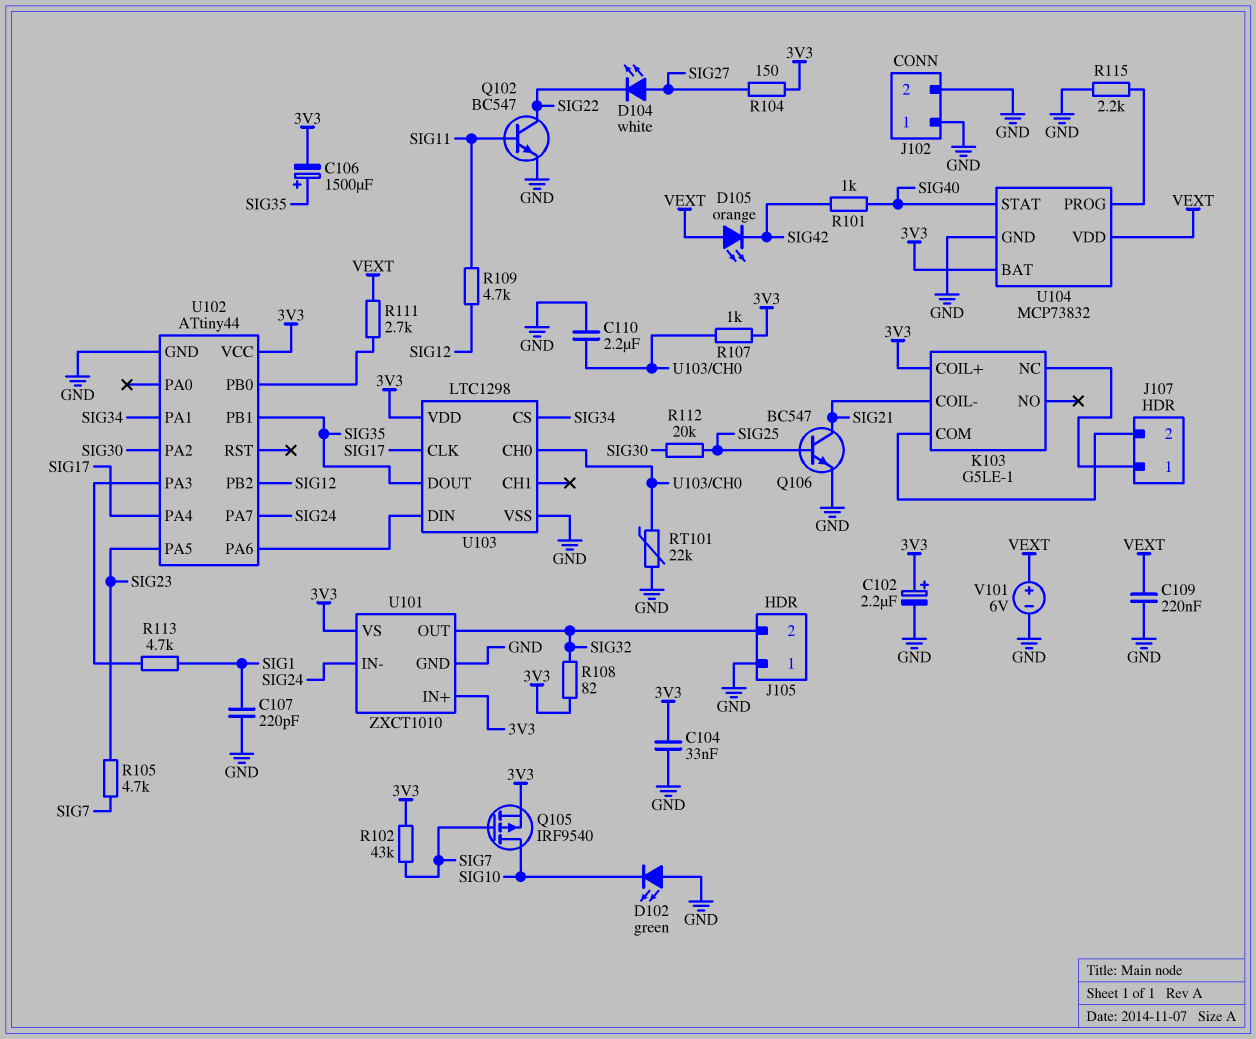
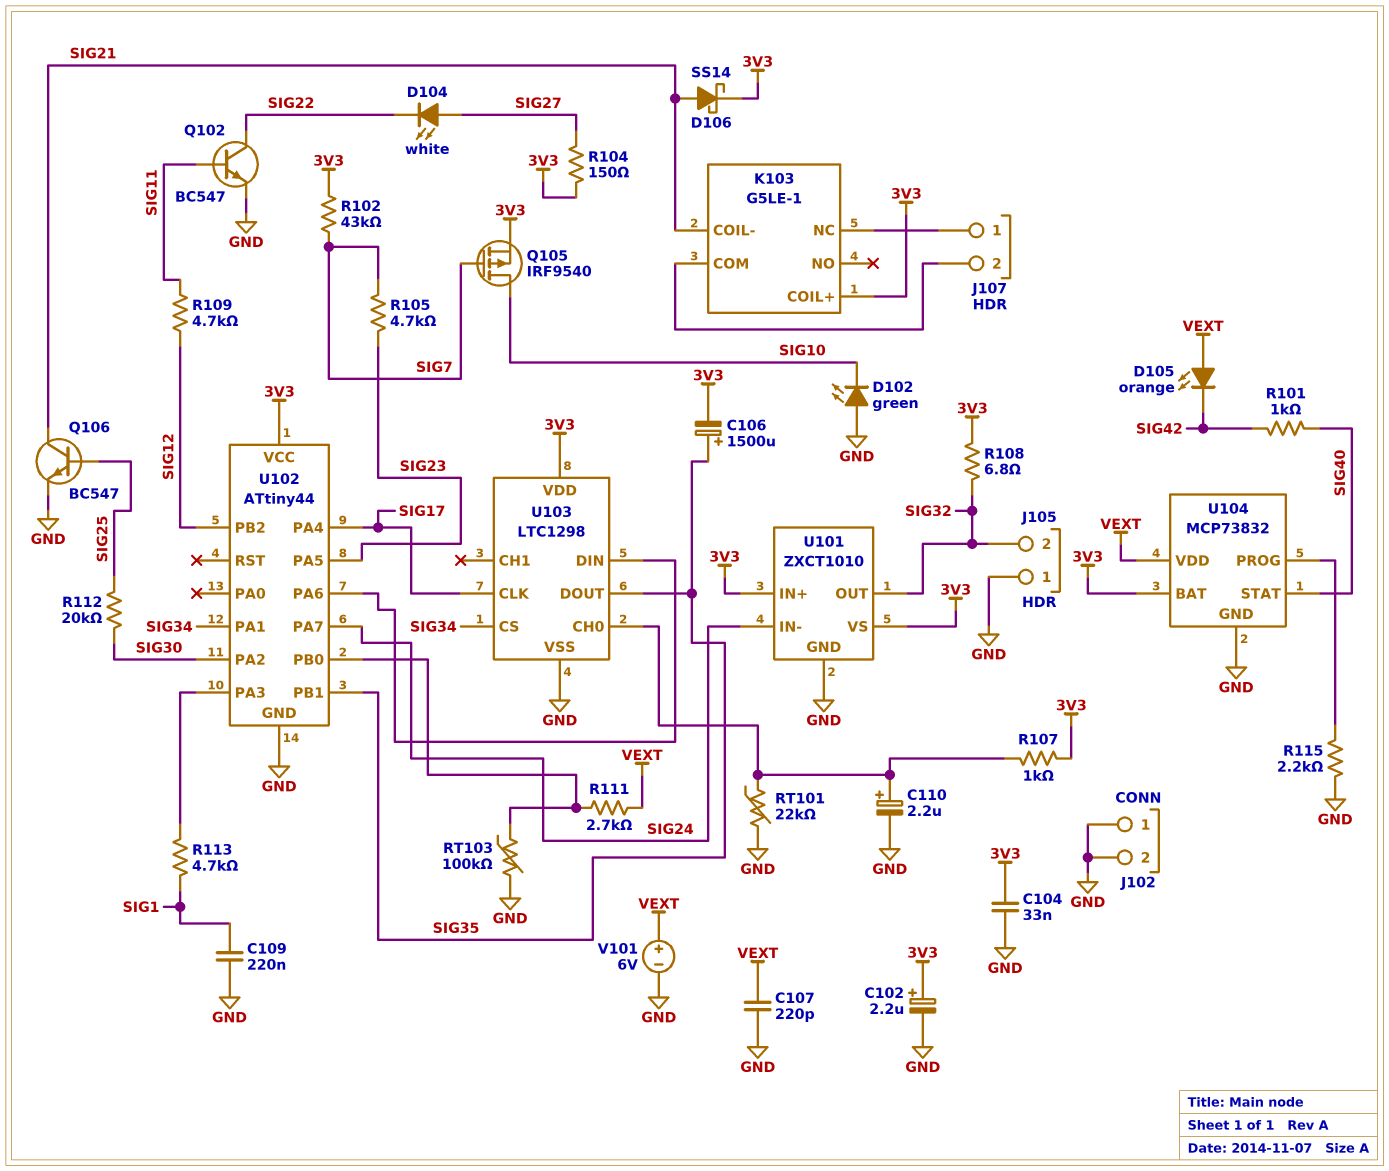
C107: 220pF (GND, SIG1) -> 220pF (GND, VEXT)
C109: 220nF (GND, VEXT) -> 220nF (GND, SIG1)
C110: 2.2uF (GND, U103/CH0) -> 2.2uF (plus U103/CH0, minus GND)
D106: none -> schottky SS14 (A SIG21, K 3V3)
R108: 82 (3V3, SIG32) -> 6.8 (3V3, SIG32)
RT103: none -> 100k (GND, U102/PB0)

